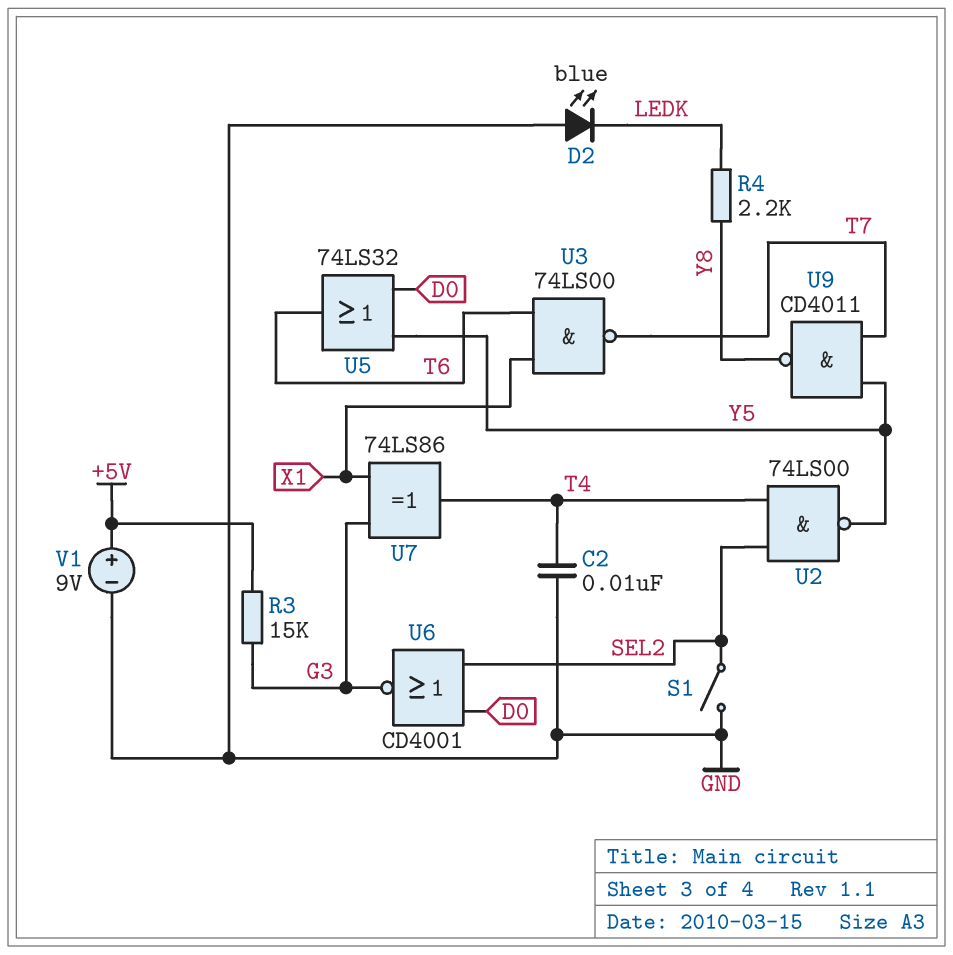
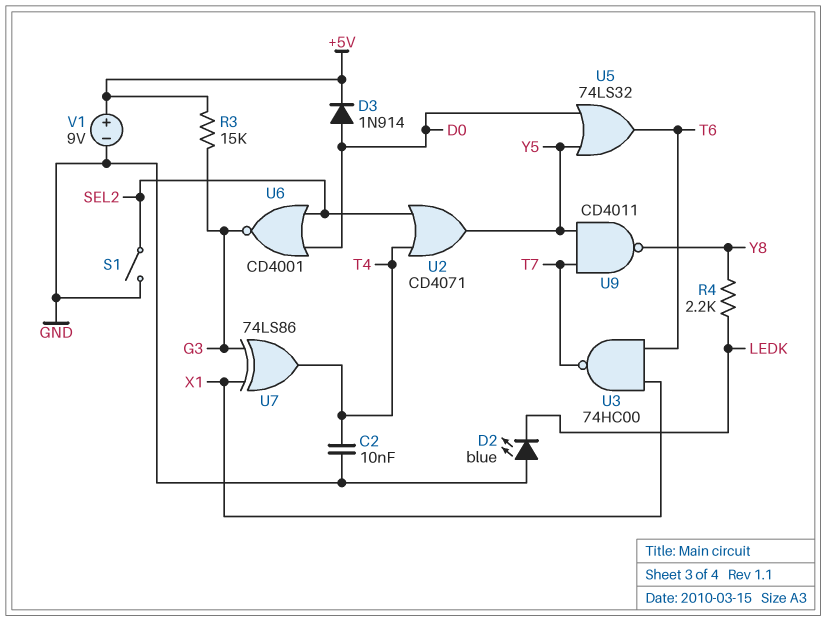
D3: none -> diode 1N914 (A D0, K +5V)
U2: NAND 74LS00 (in SEL2, in T4, out Y5) -> OR CD4071 (in SEL2, in T4, out Y5)
U3: NAND 74LS00 (in T6, in X1, out T7) -> NAND 74HC00 (in T6, in X1, out T7)

